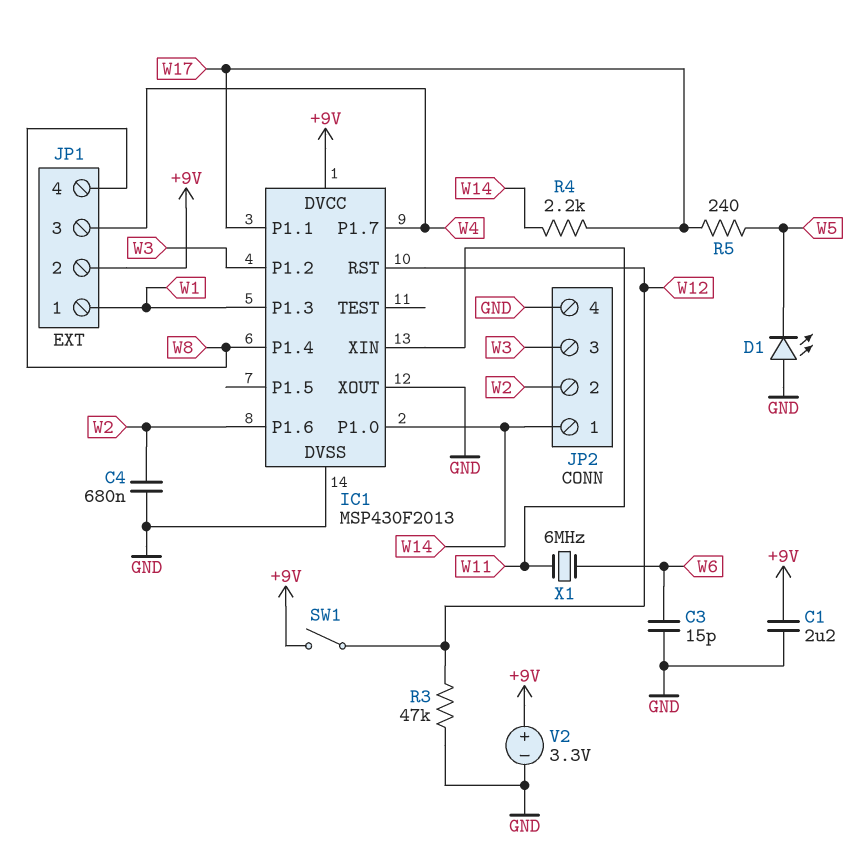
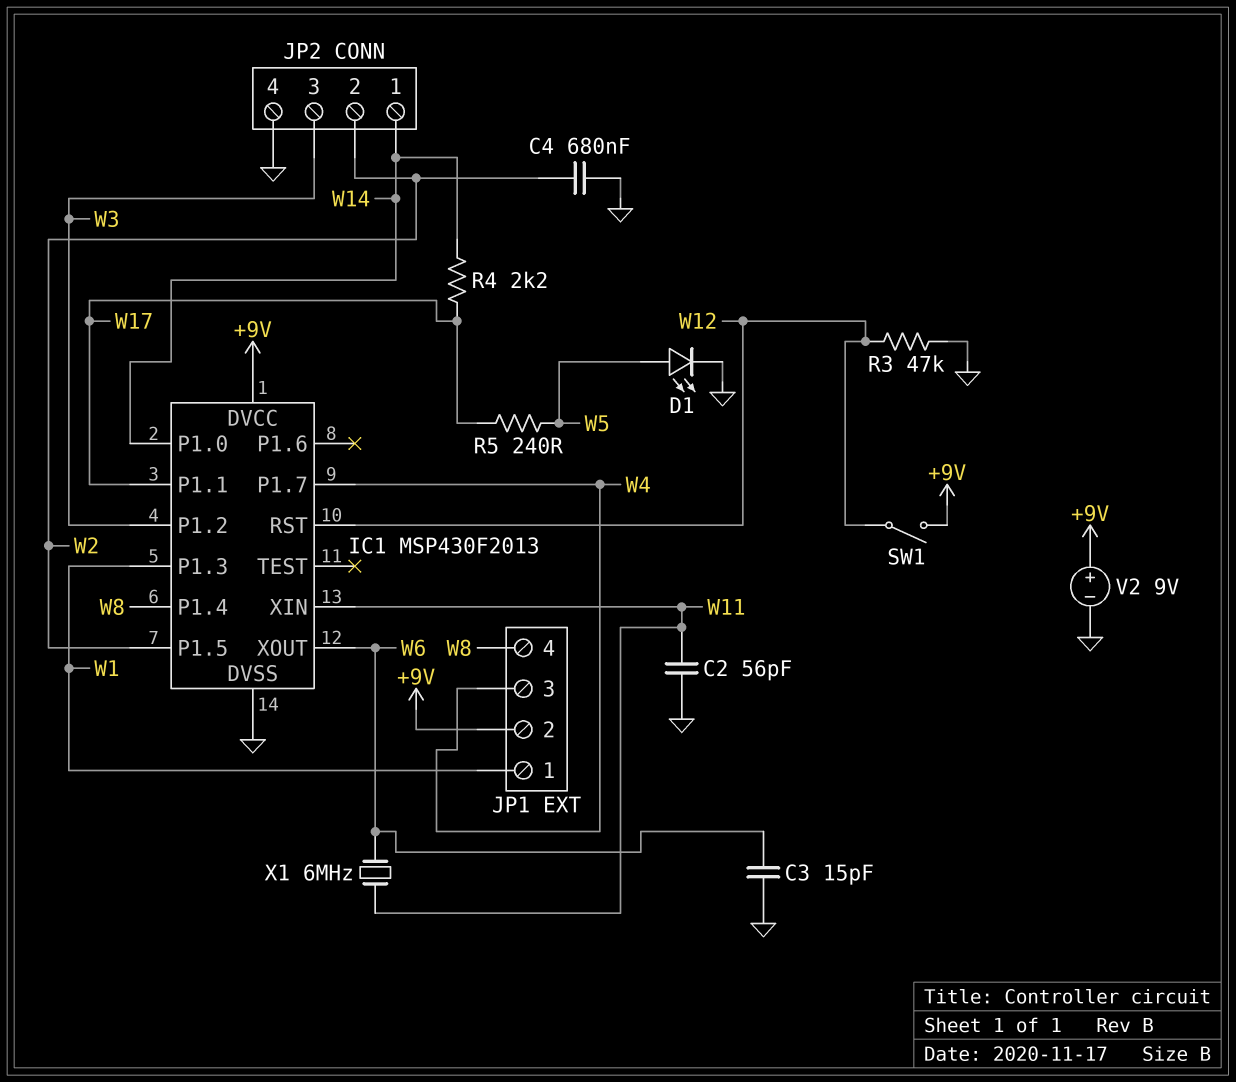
C1: 2.2uF (+9V, GND) -> none
C2: none -> 56pF (GND, W11)
D1: LED (A GND, K W5) -> LED (A W5, K GND)
IC1 pin P1.5: none -> W2
IC1 pin P1.6: W2 -> none
IC1 pin XOUT: GND -> W6
V2: 3.3V (plus +9V, minus GND) -> 9V (plus +9V, minus GND)

